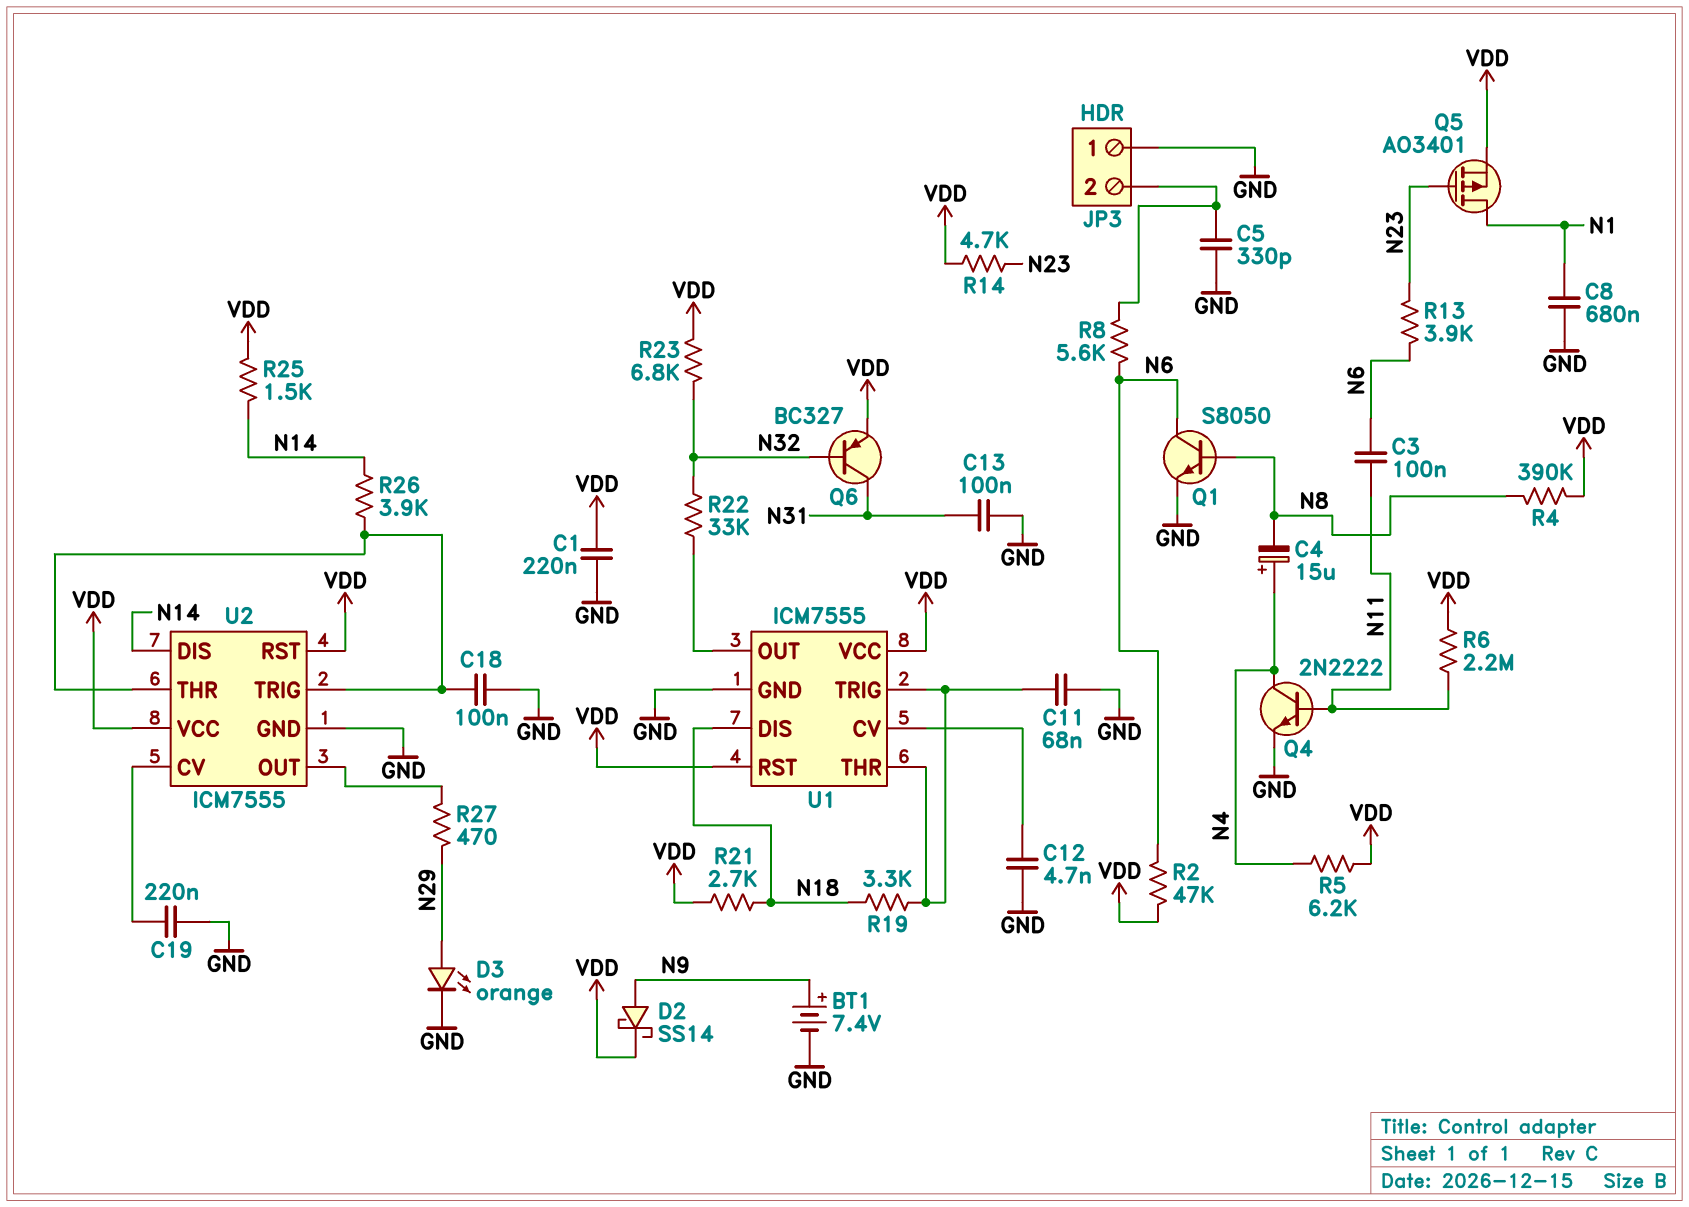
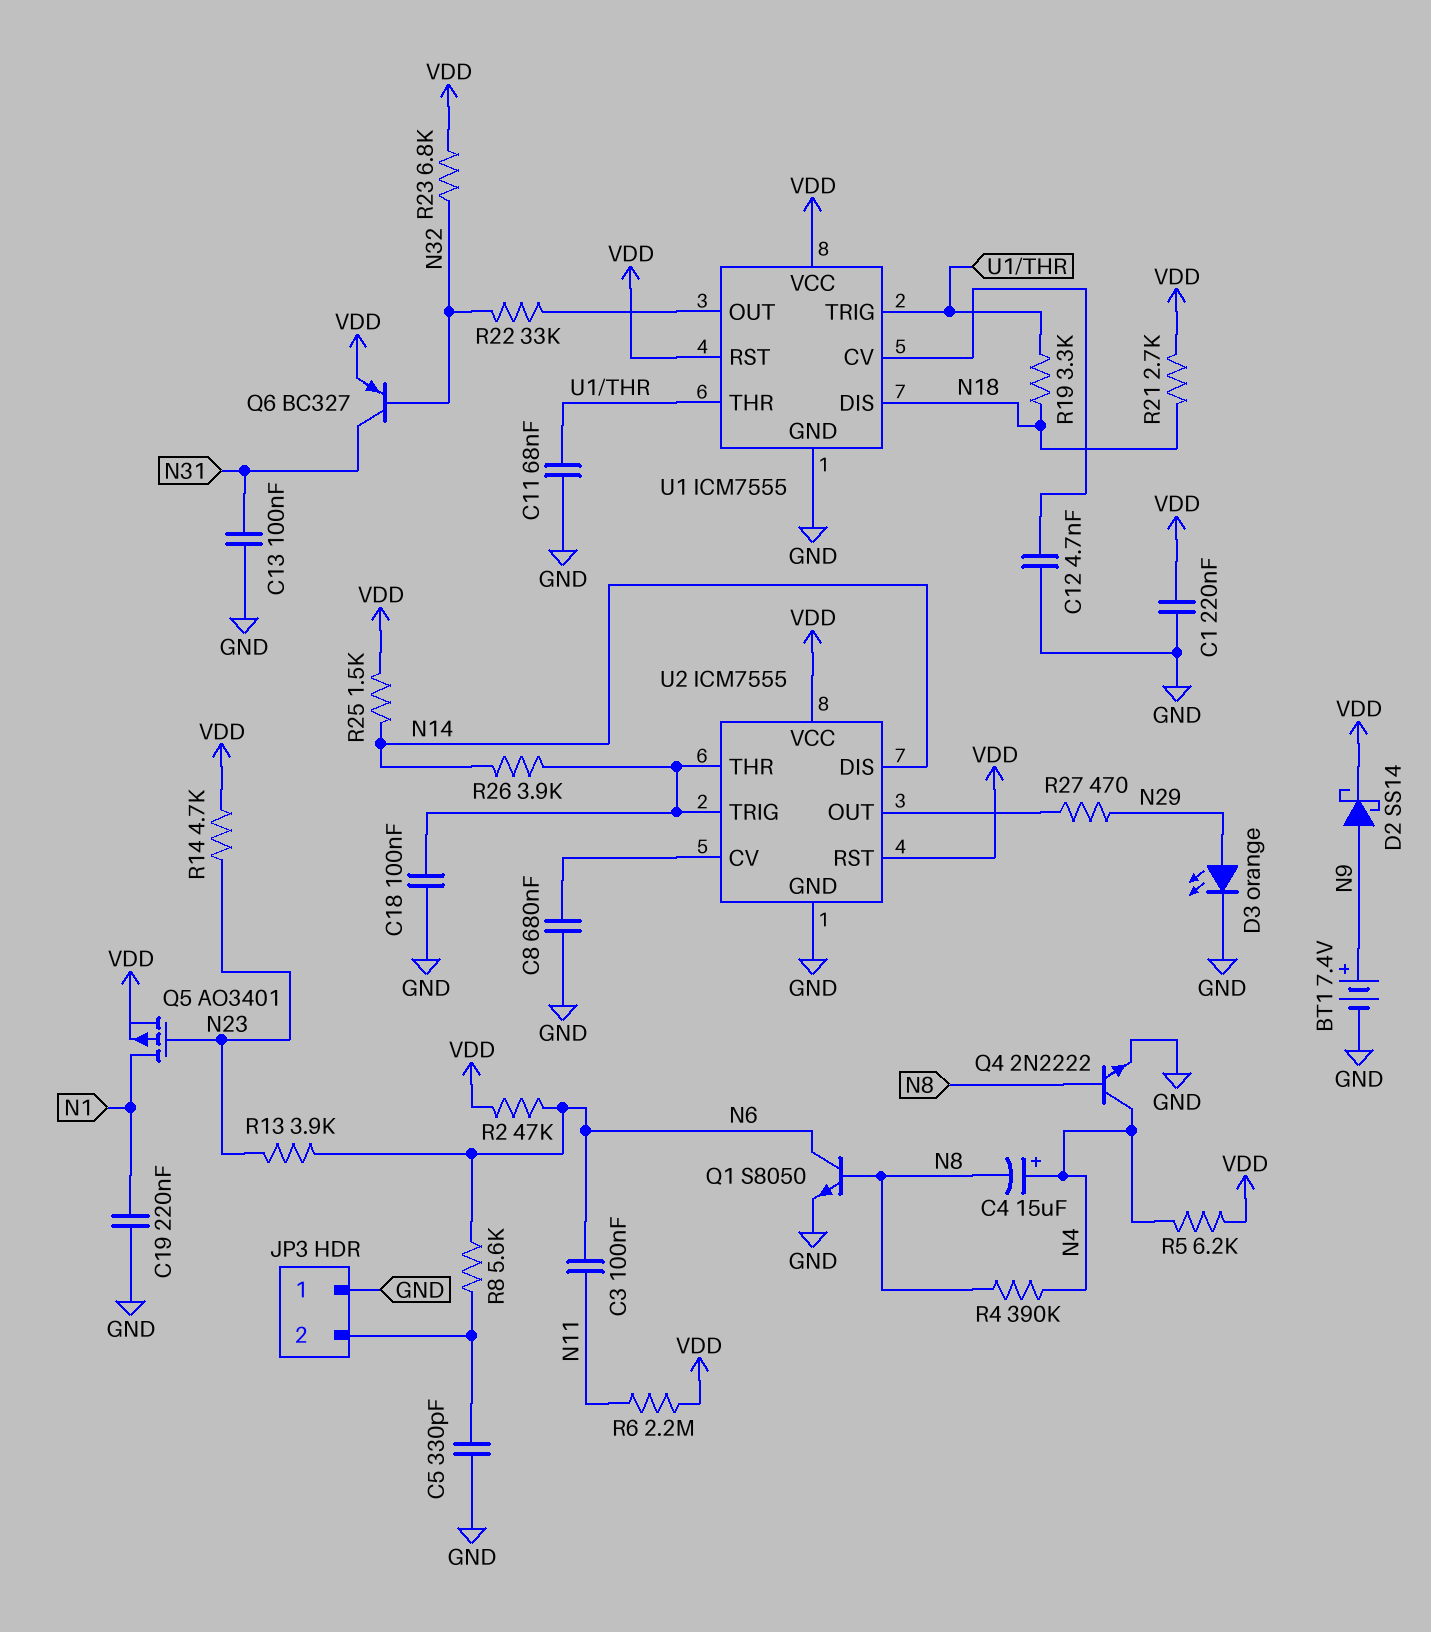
C8: 680nF (GND, N1) -> 680nF (GND, U2/CV)
C19: 220nF (GND, U2/CV) -> 220nF (GND, N1)
Q4: NPN 2N2222 (B N11, C N4, E GND) -> NPN 2N2222 (B N8, C N4, E GND)
R4: 390k (N8, VDD) -> 390k (N4, N8)

